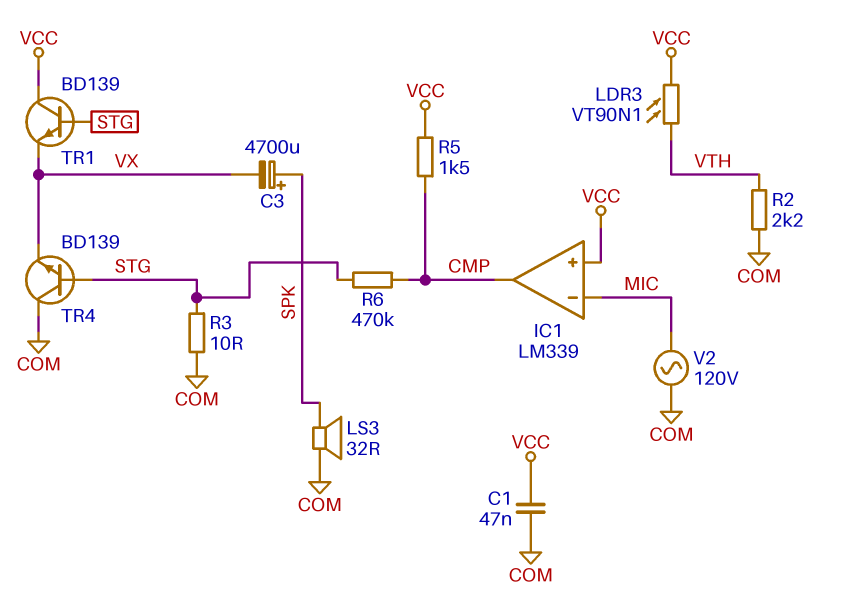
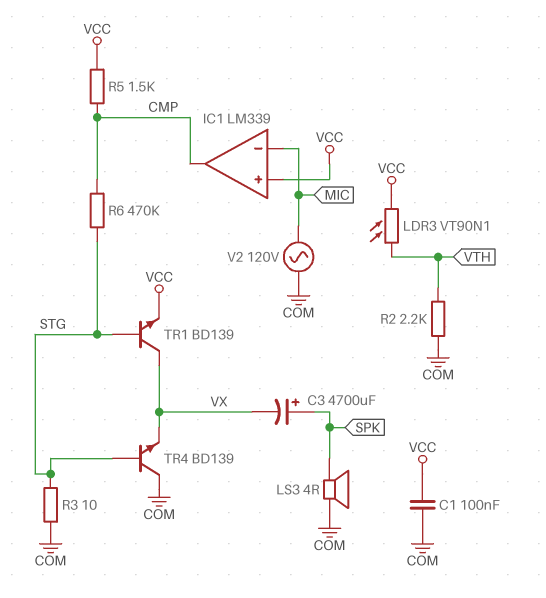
C1: 47nF (COM, VCC) -> 100nF (COM, VCC)
LS3: speaker 32R (COM, SPK) -> speaker 4R (COM, SPK)
TR1: NPN BD139 (B STG, C VCC, E VX) -> NPN BD139 (B STG, C VX, E VCC)

